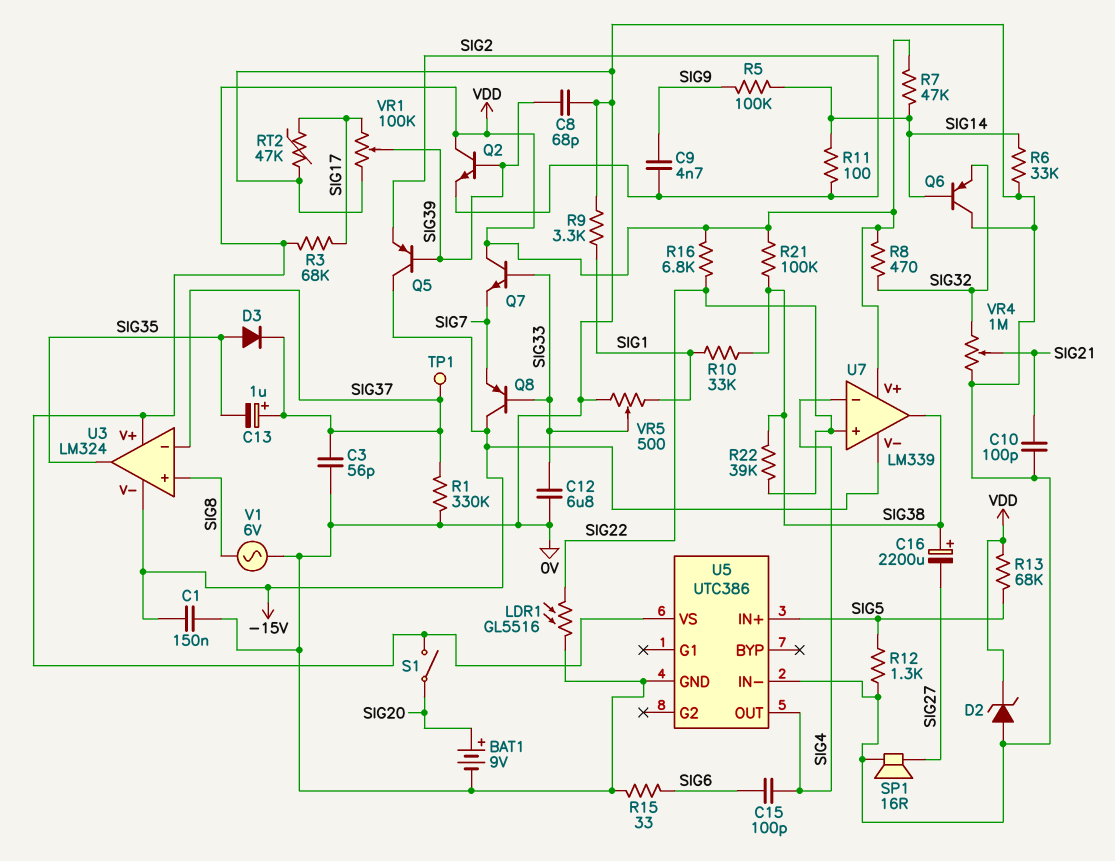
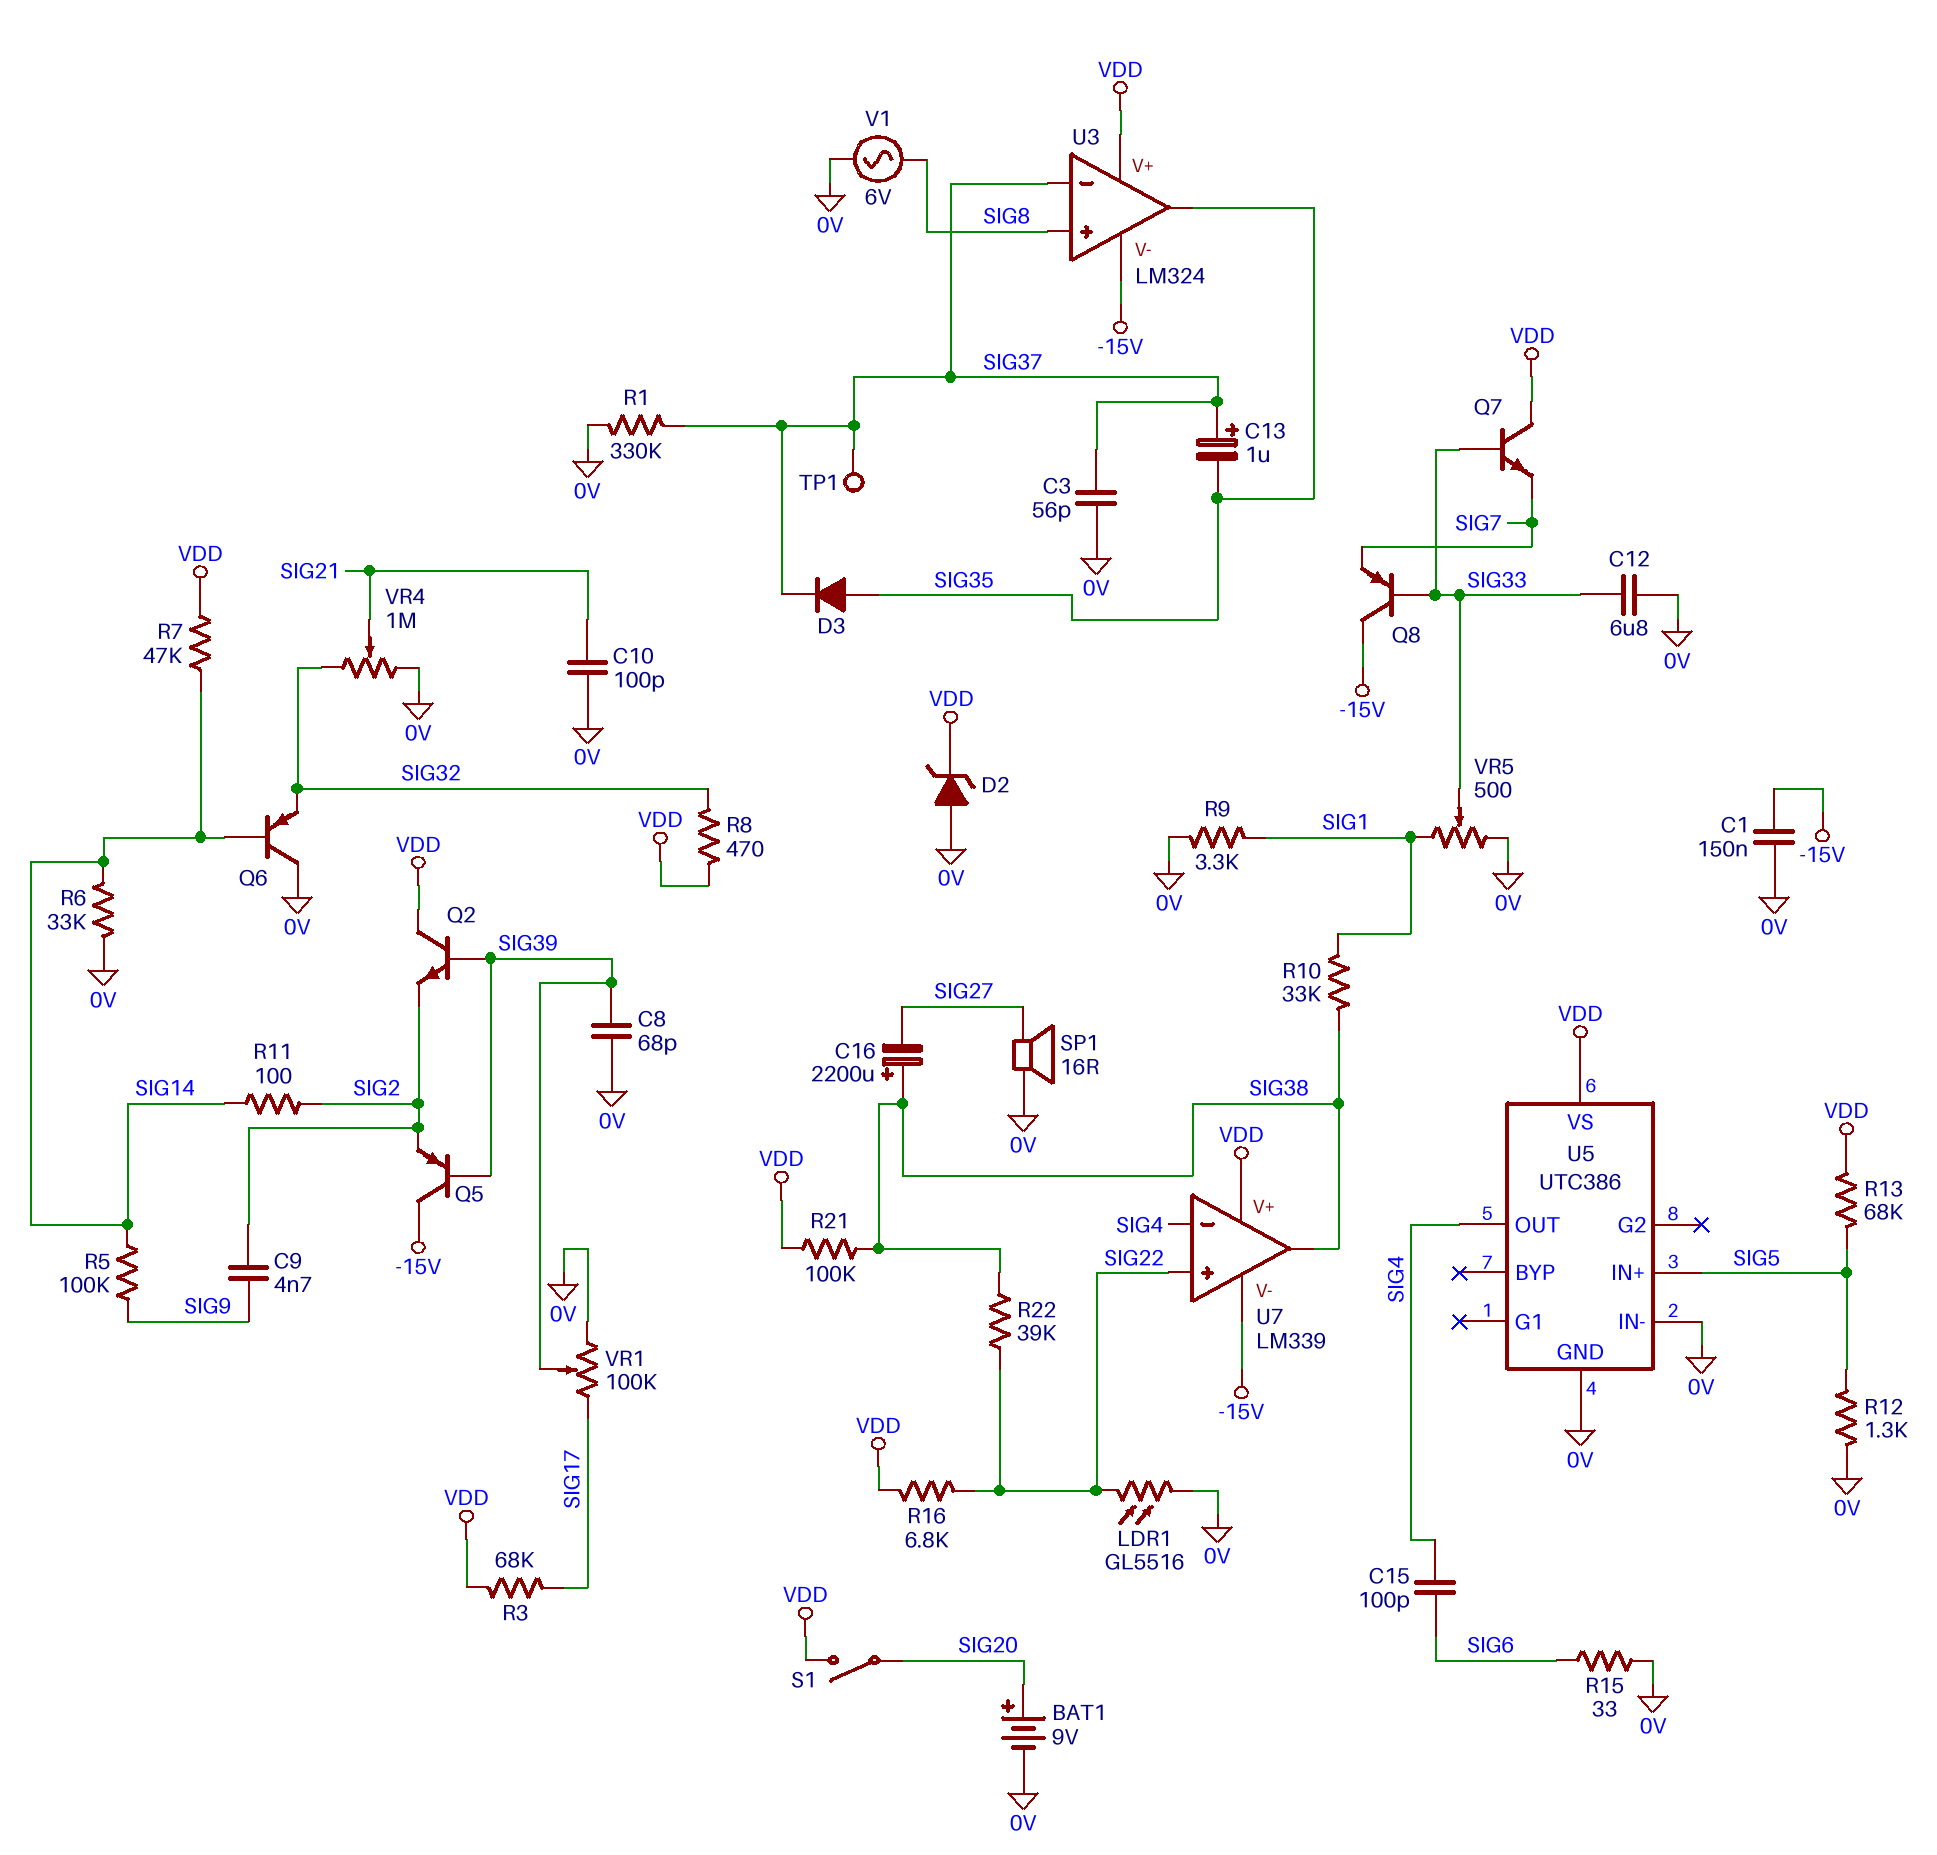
RT2: 47k (0V, SIG17) -> none

